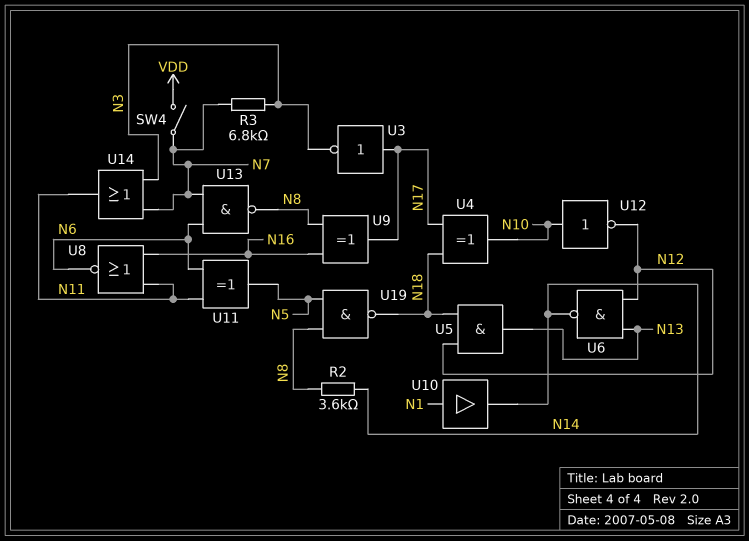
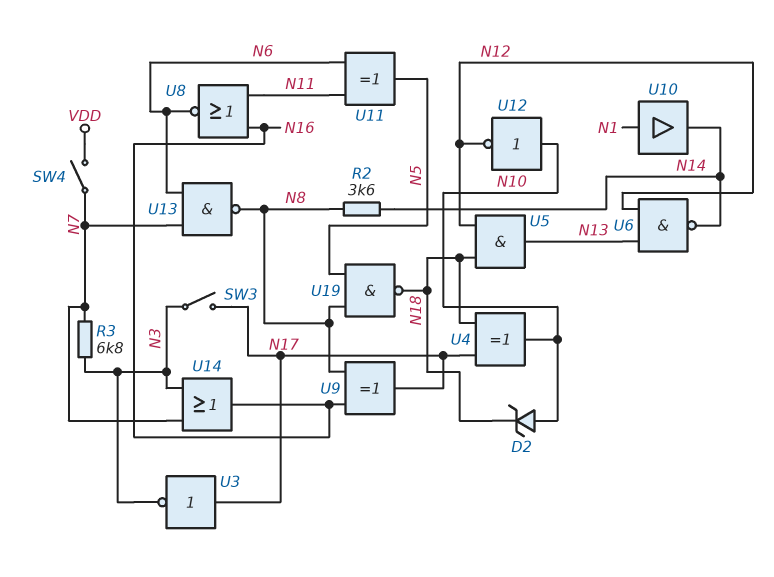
D2: none -> zener (A N10, K N18)
SW3: none -> switch (N3, N17)
U14: OR (in N3, in N7, out N11) -> OR (in N3, in N7, out N16)

